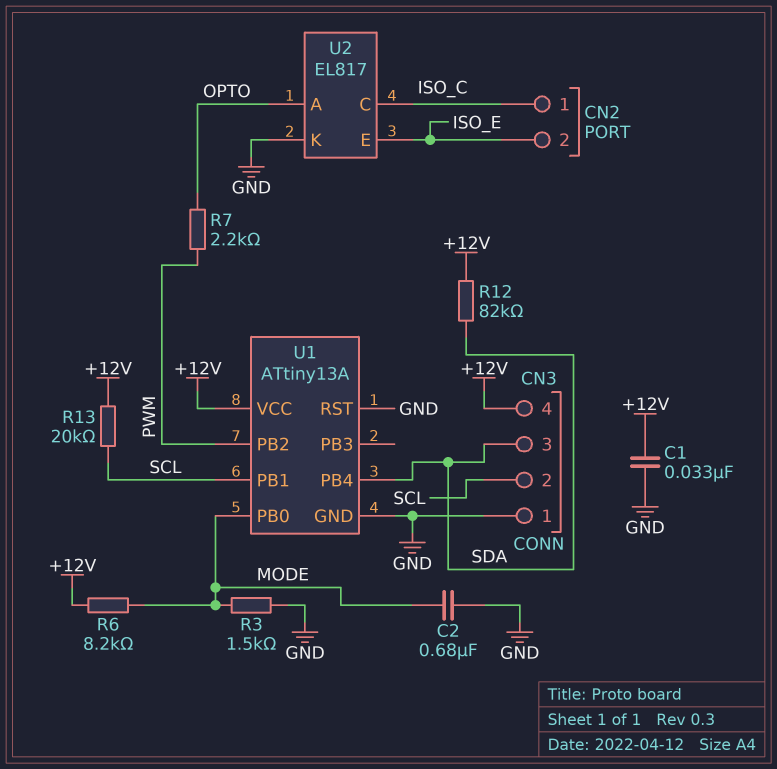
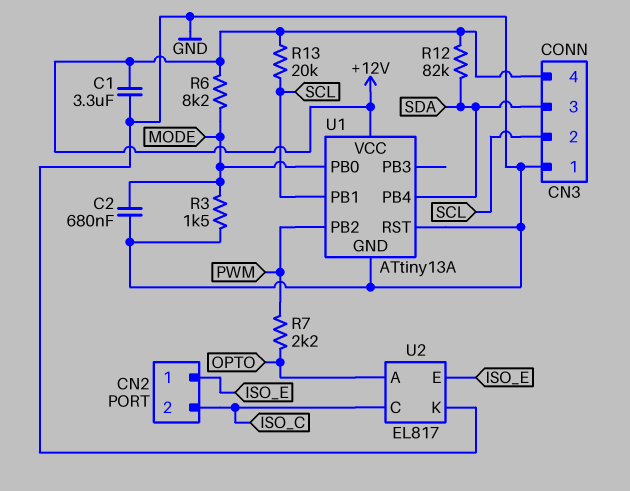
C1: 33nF (+12V, GND) -> 3.3uF (+12V, GND)
CN2 pin 1: ISO_C -> ISO_E
CN2 pin 2: ISO_E -> ISO_C

